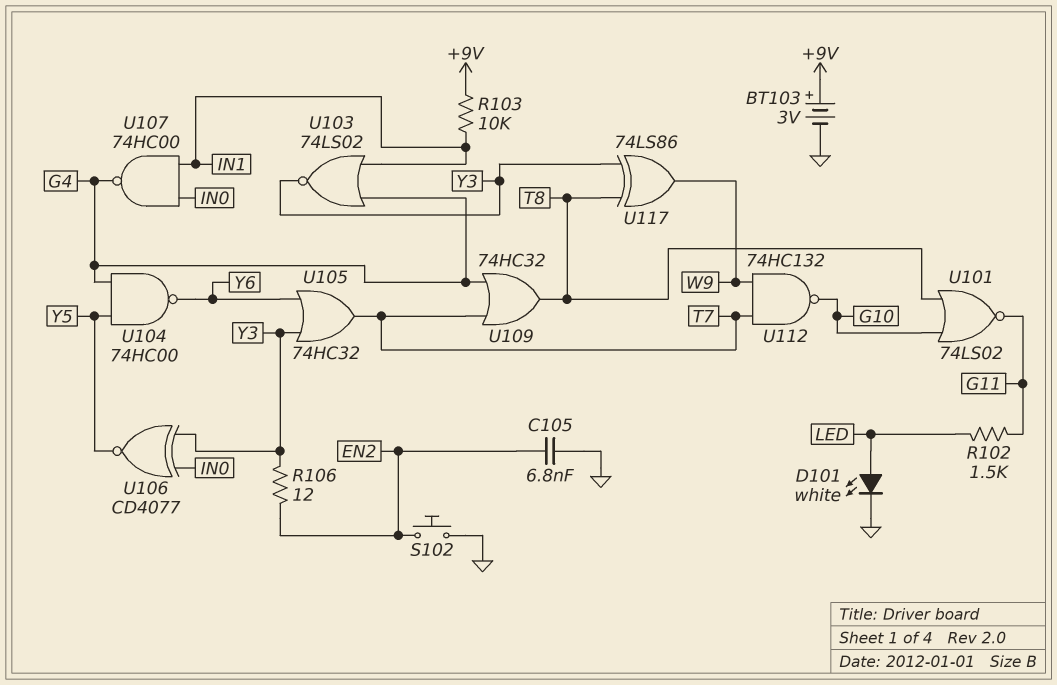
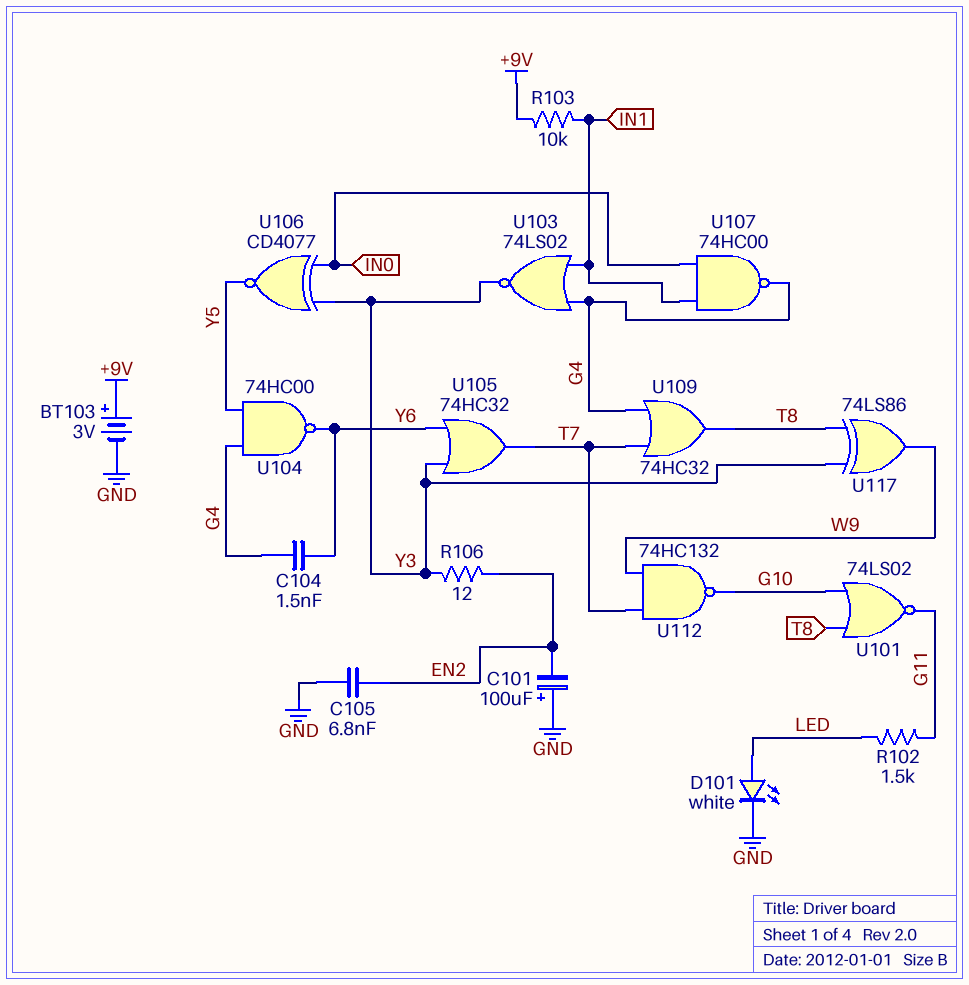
C101: none -> 100uF (plus GND, minus EN2)
C104: none -> 1.5nF (G4, Y6)
S102: button (EN2, GND) -> none

